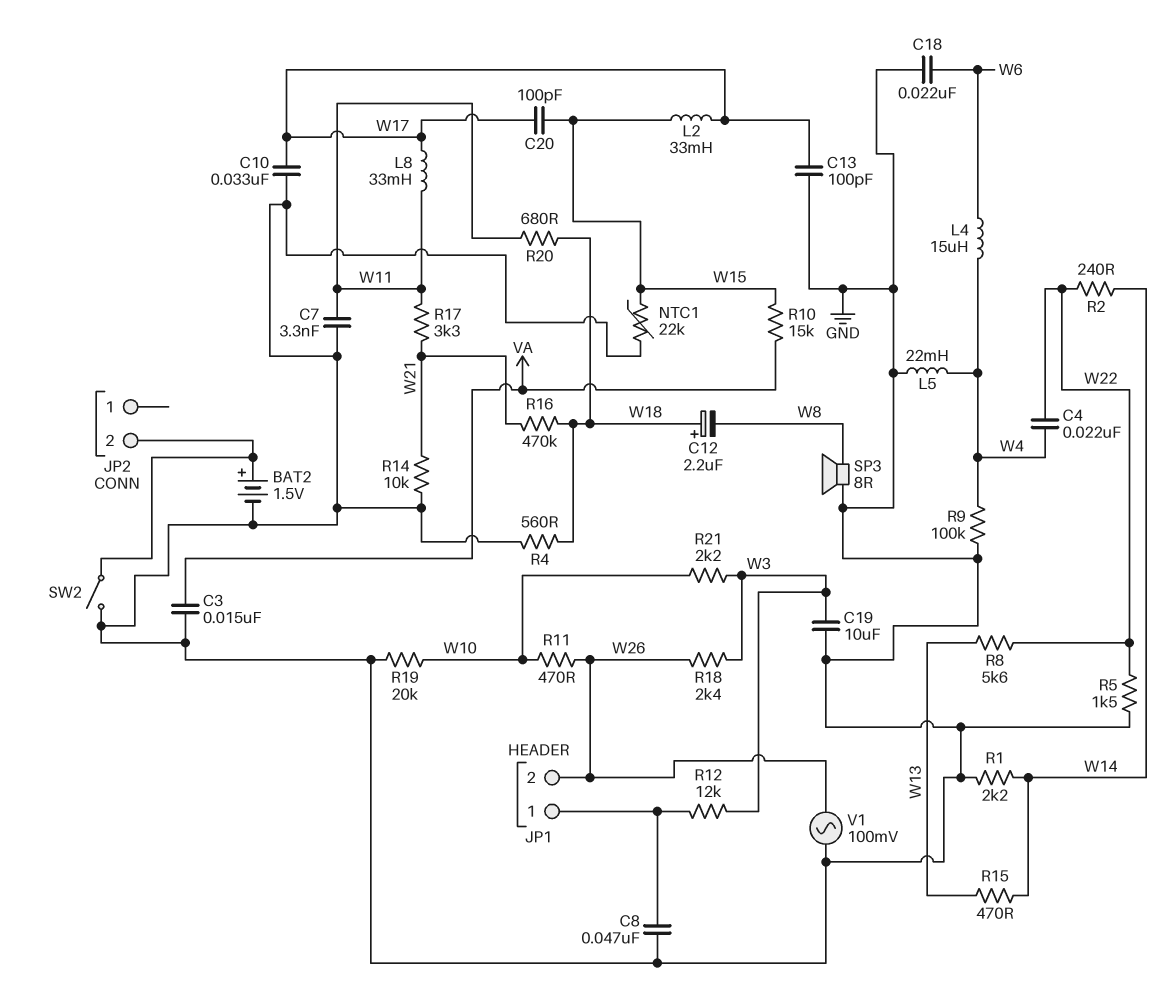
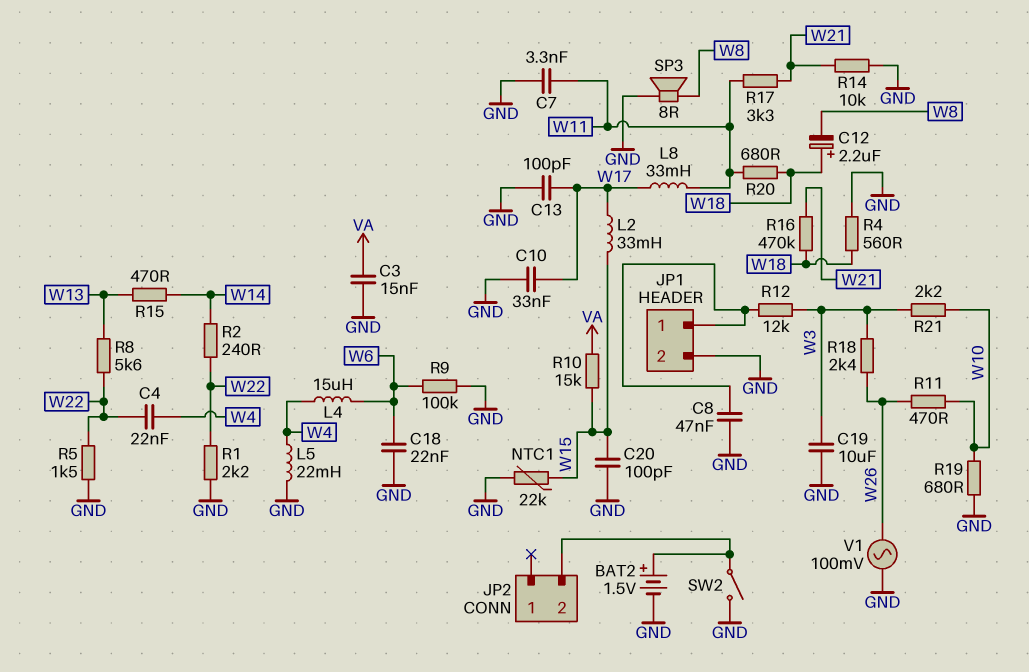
C20: 100pF (W15, W17) -> 100pF (GND, W15)
JP1 pin 2: W26 -> GND
R1: 2.2k (GND, W14) -> 2.2k (GND, W22)
R9: 100k (GND, W4) -> 100k (GND, W6)
R19: 20k (GND, W10) -> 680 (GND, W10)

